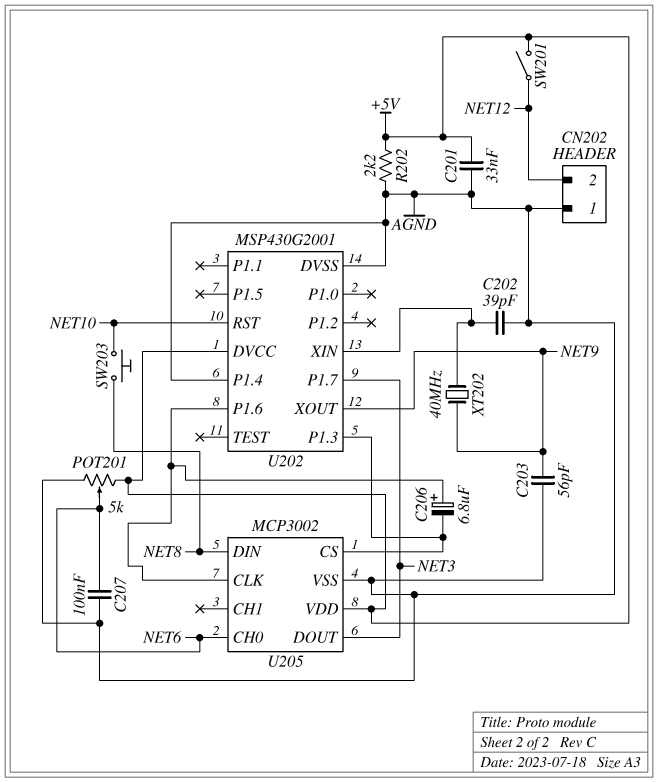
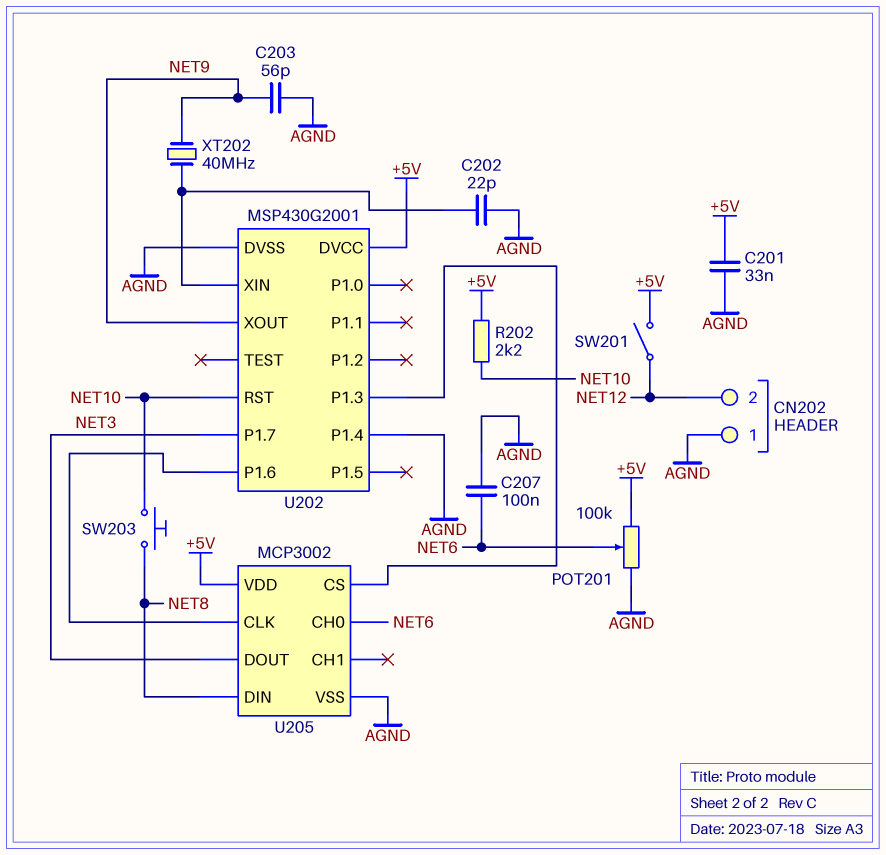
C202: 39pF (AGND, U202/XIN) -> 22pF (AGND, U202/XIN)
C206: 6.8uF (plus U202/P1.6, minus U202/P1.3) -> none
POT201: 5k (+5V, AGND, wiper NET6) -> 100k (+5V, AGND, wiper NET6)
R202: 2.2k (+5V, AGND) -> 2.2k (+5V, NET10)

